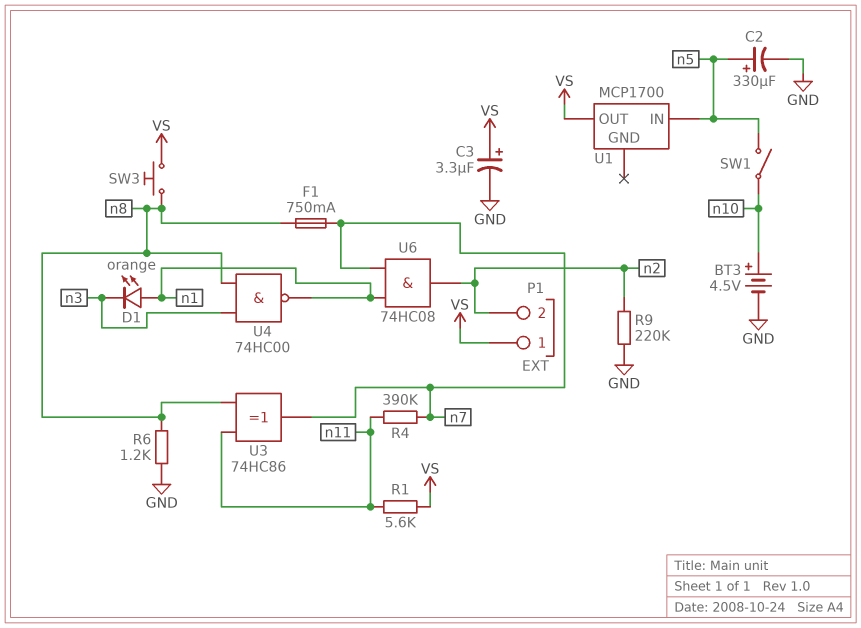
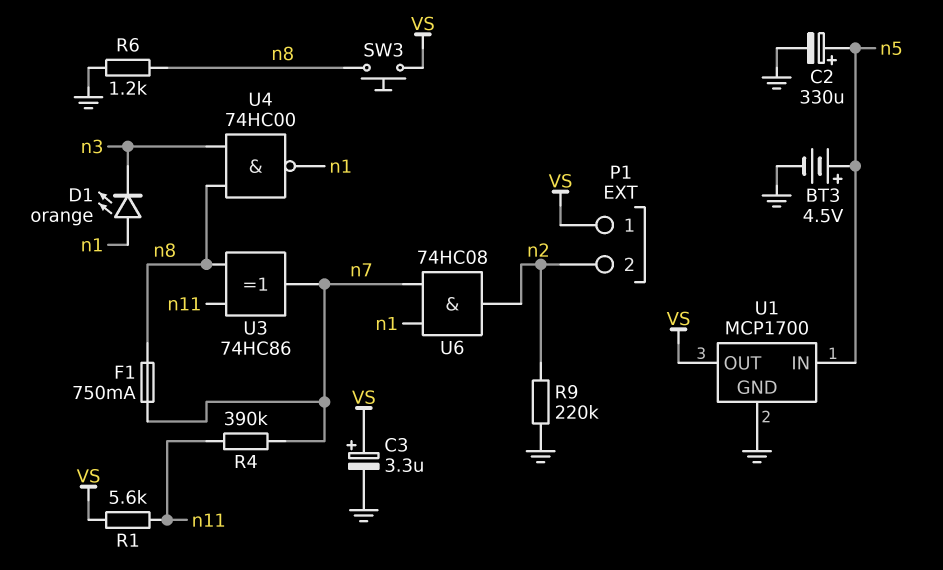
BT3: 4.5V (plus n10, minus GND) -> 4.5V (plus n5, minus GND)
SW1: switch (n5, n10) -> none
U1 pin GND: none -> GND

